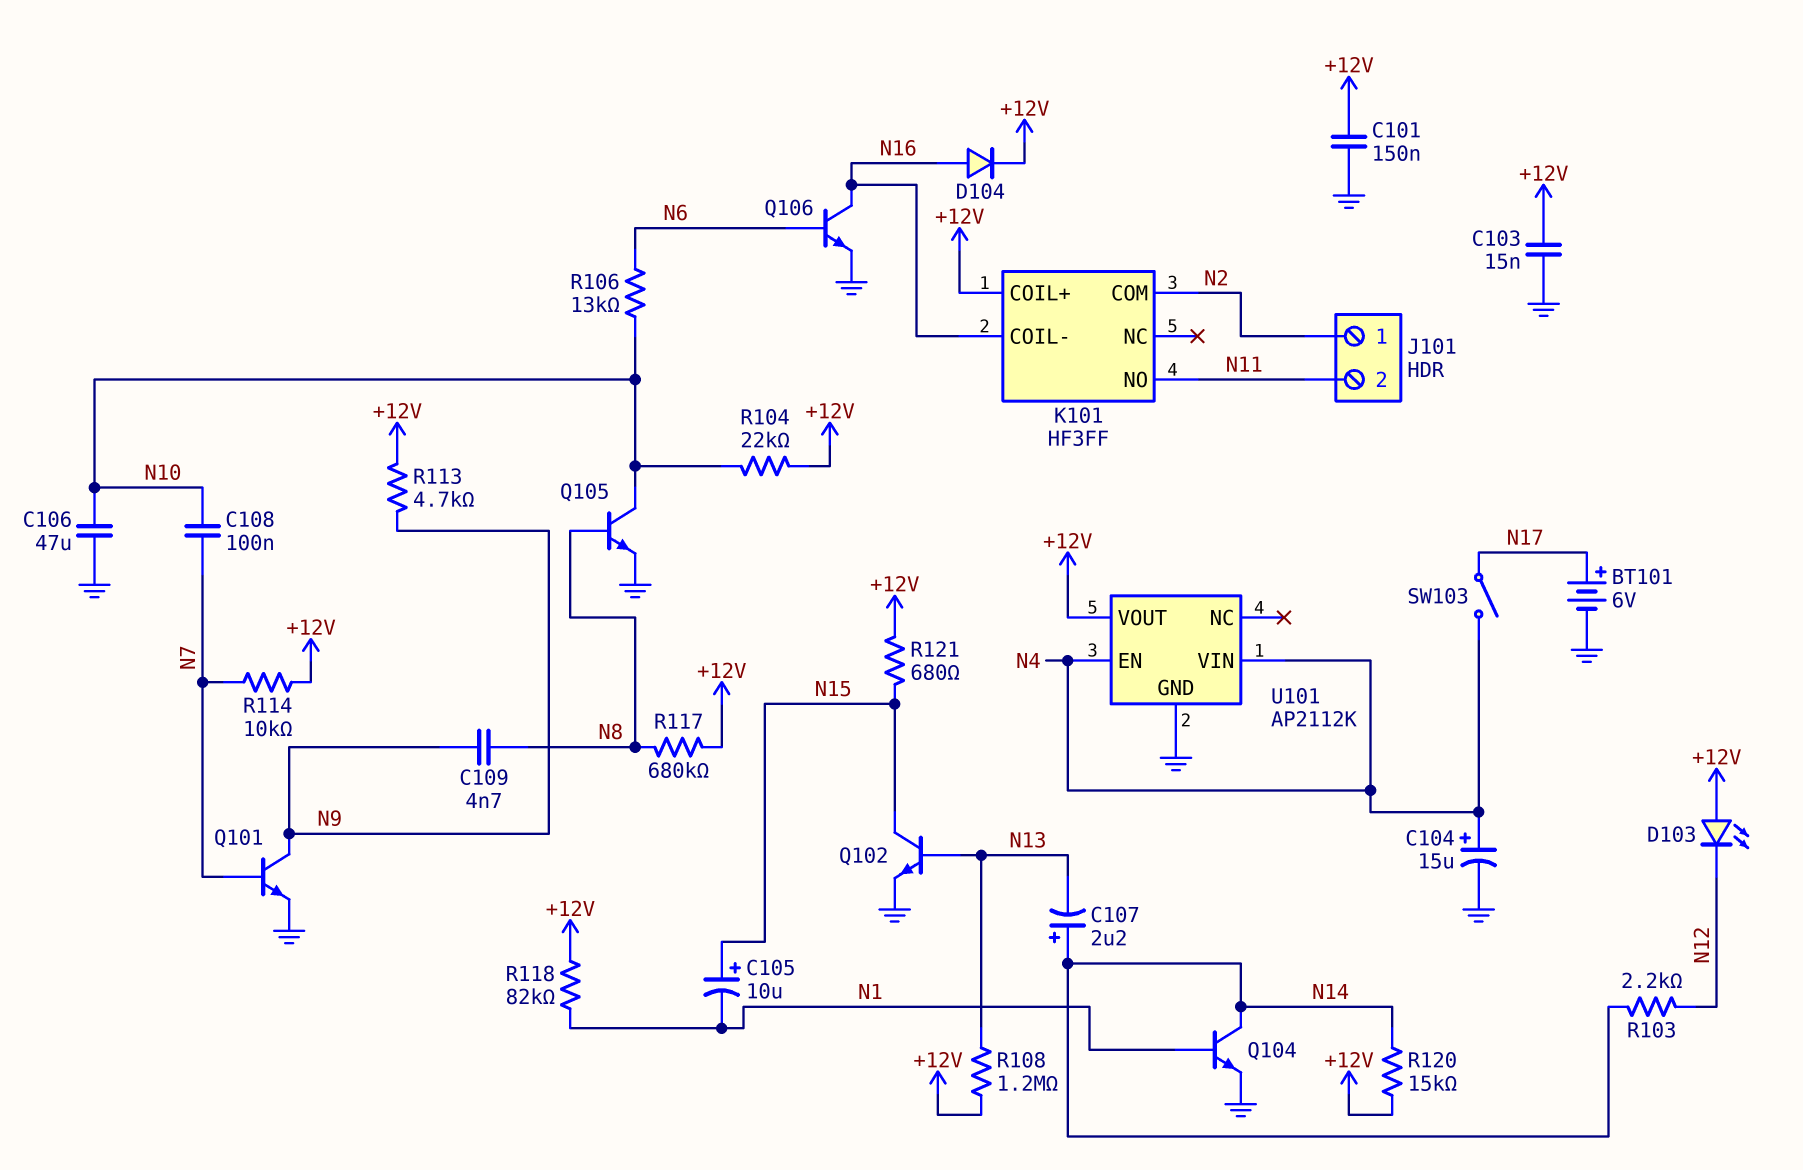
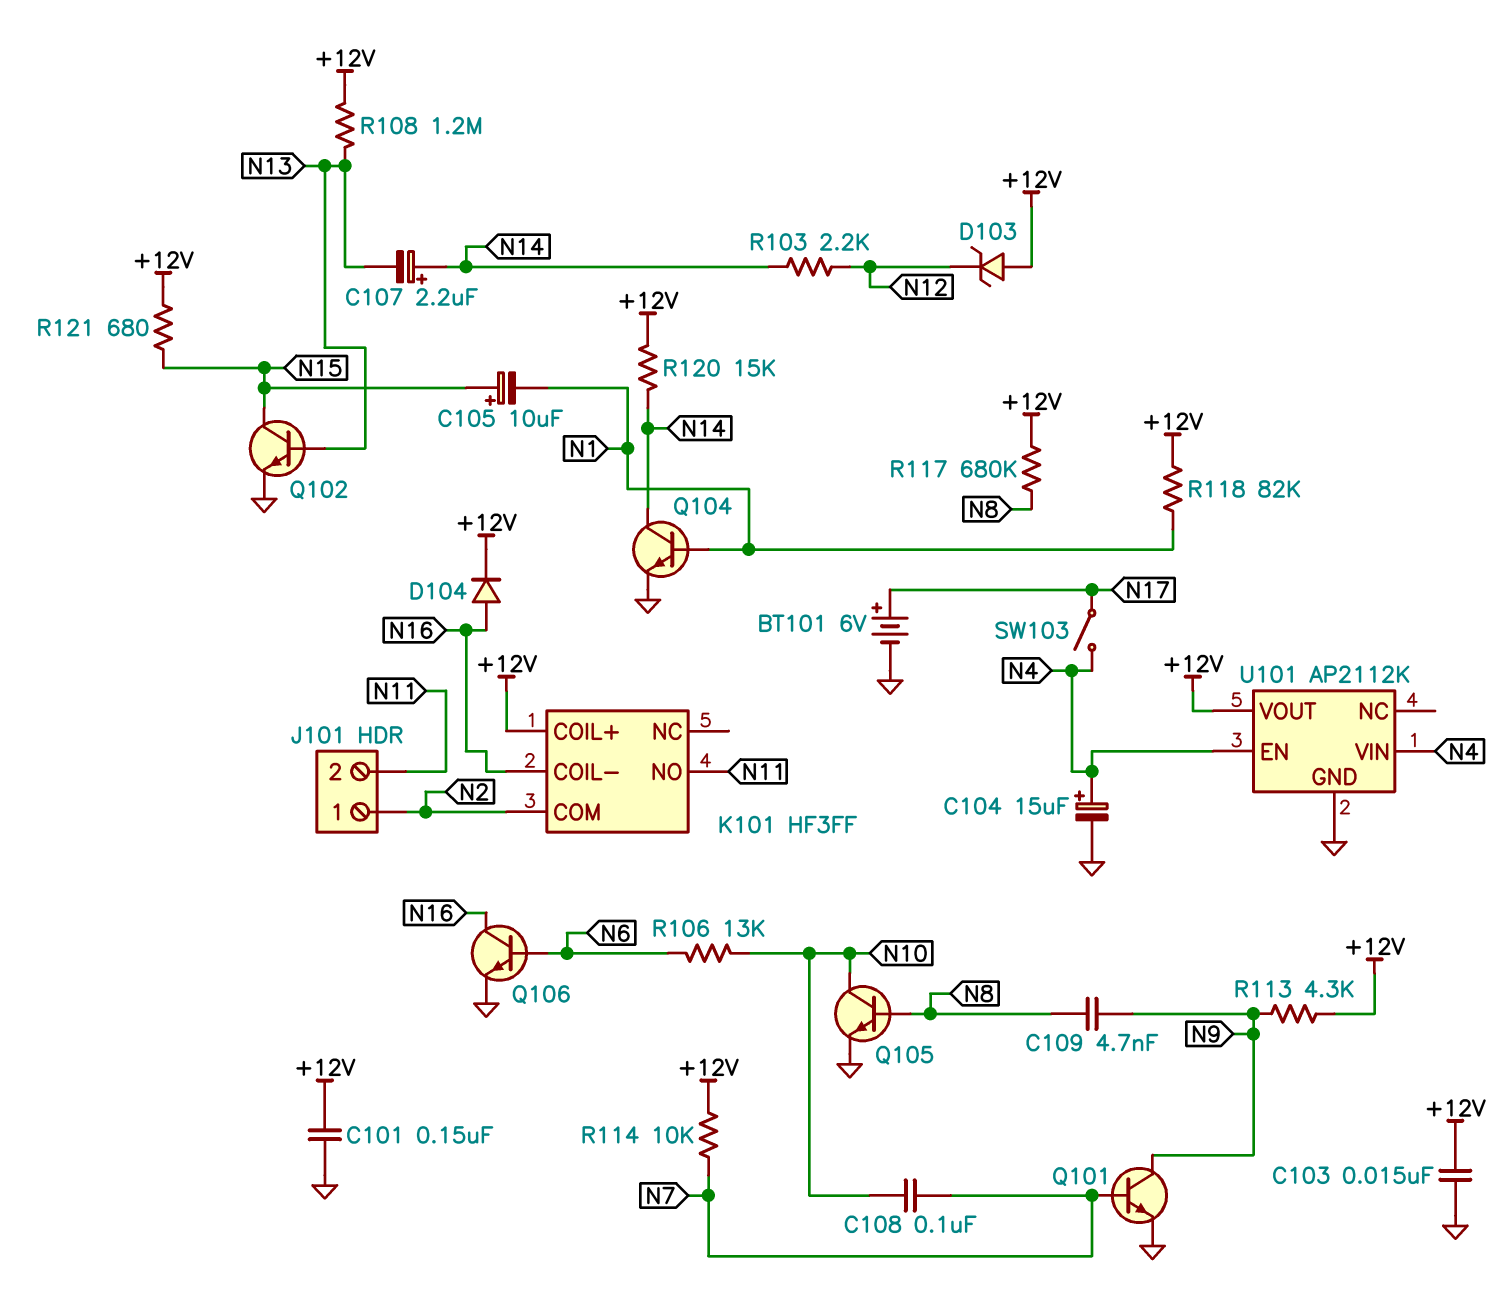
C106: 47uF (GND, N10) -> none
D103: LED (A +12V, K N12) -> zener (A +12V, K N12)
R104: 22k (+12V, N10) -> none
R113: 4.7k (+12V, N9) -> 4.3k (+12V, N9)

